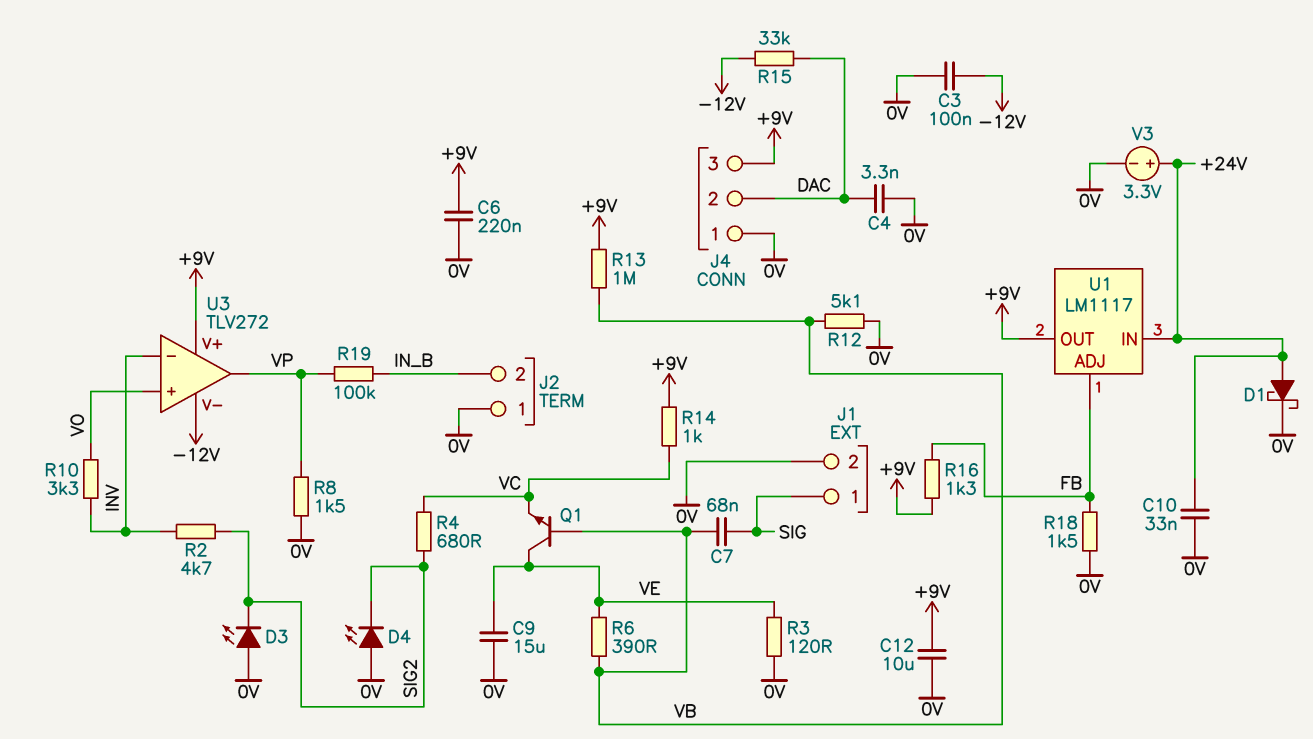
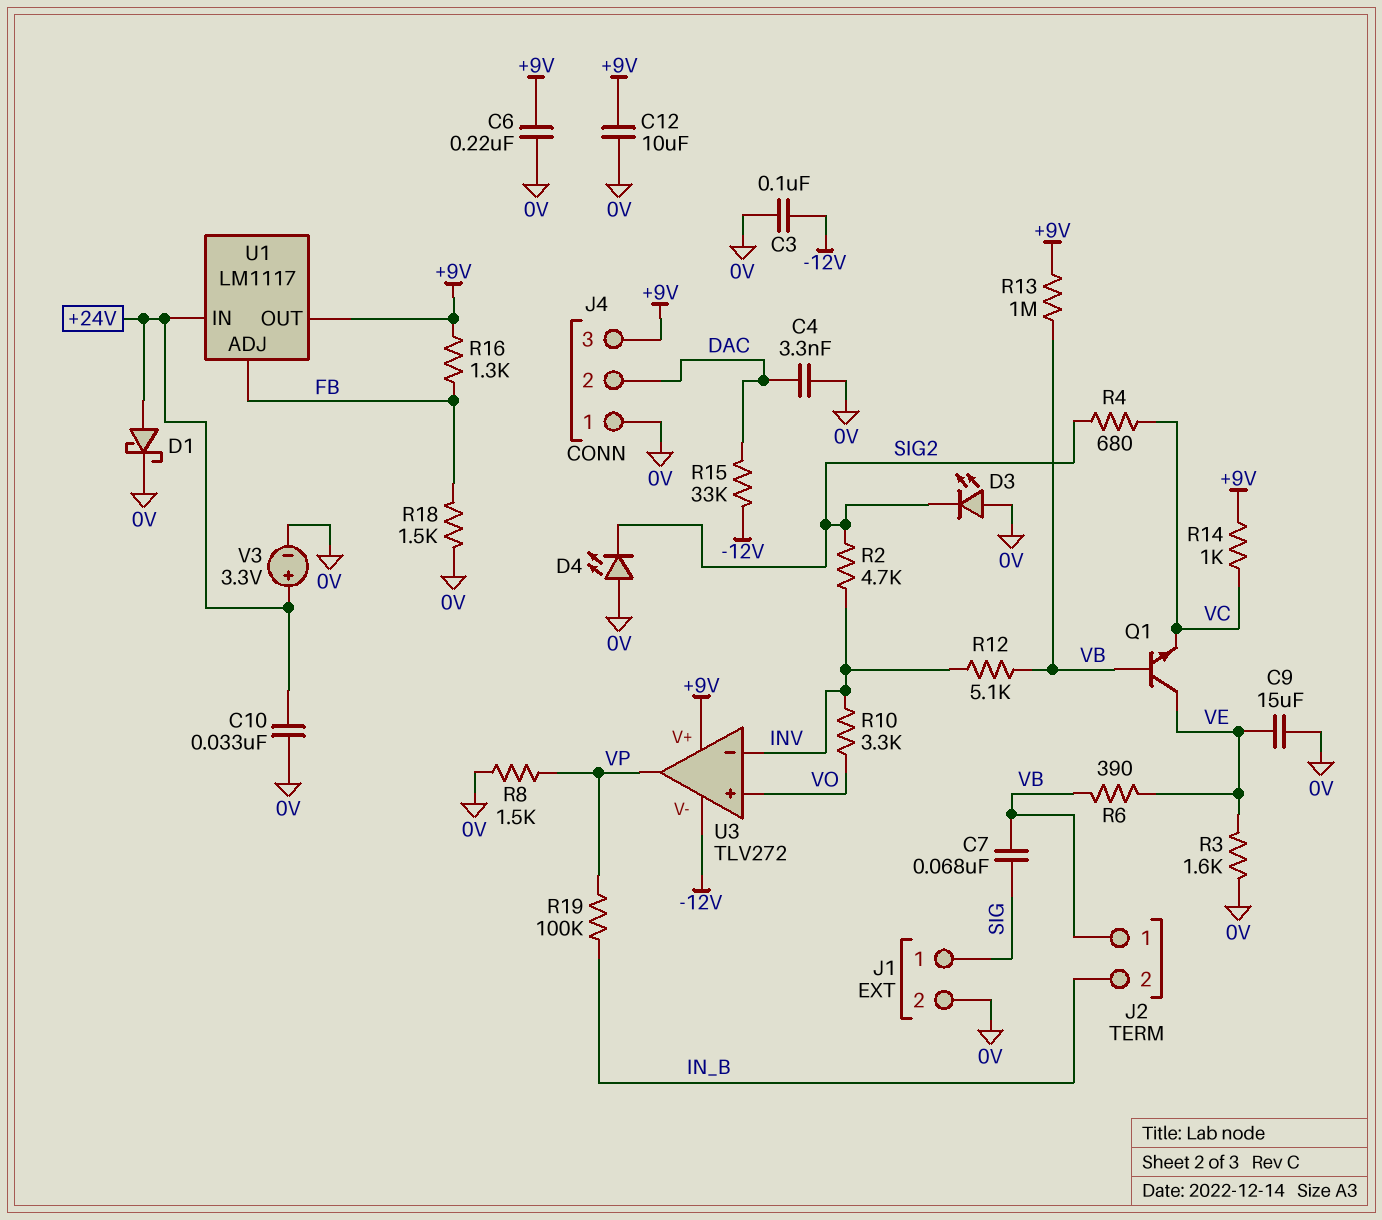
J2 pin 1: 0V -> VB
R3: 120 (0V, VE) -> 1.6k (0V, VE)
R12: 5.1k (0V, VB) -> 5.1k (INV, VB)

